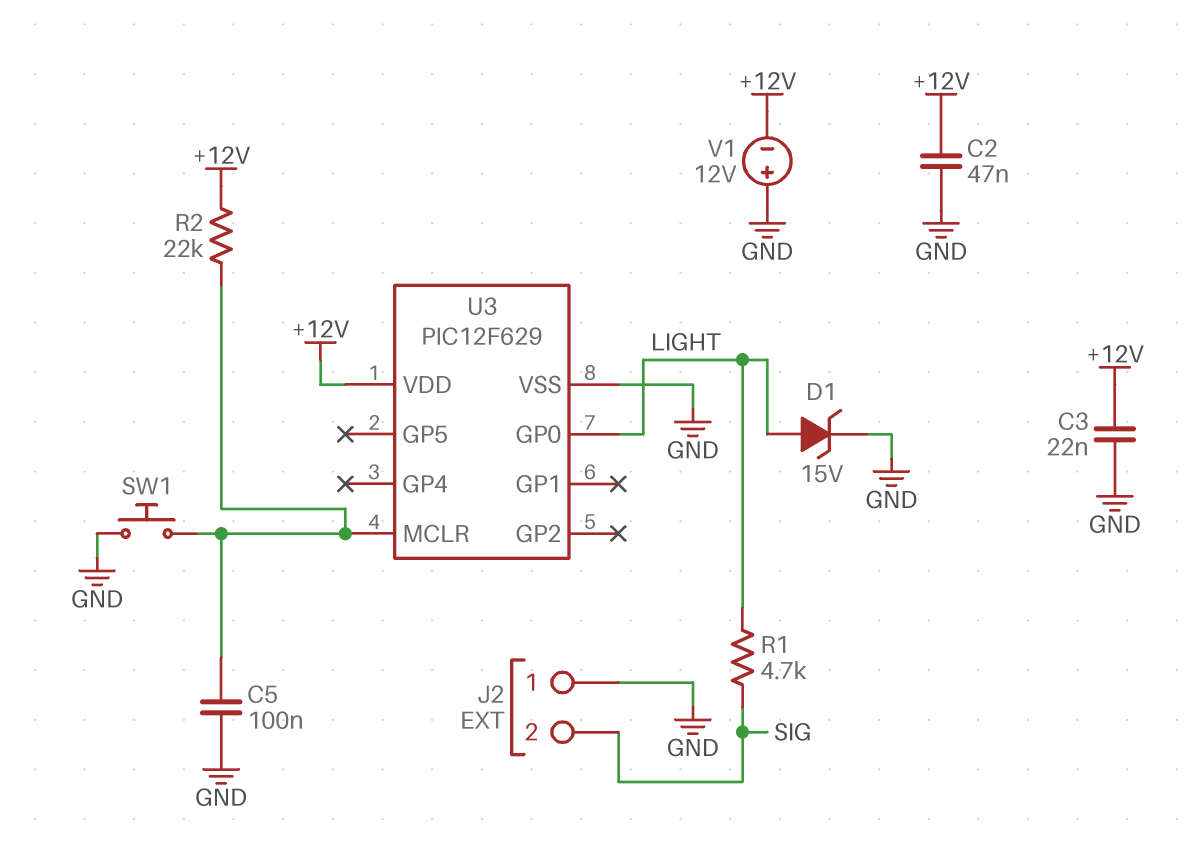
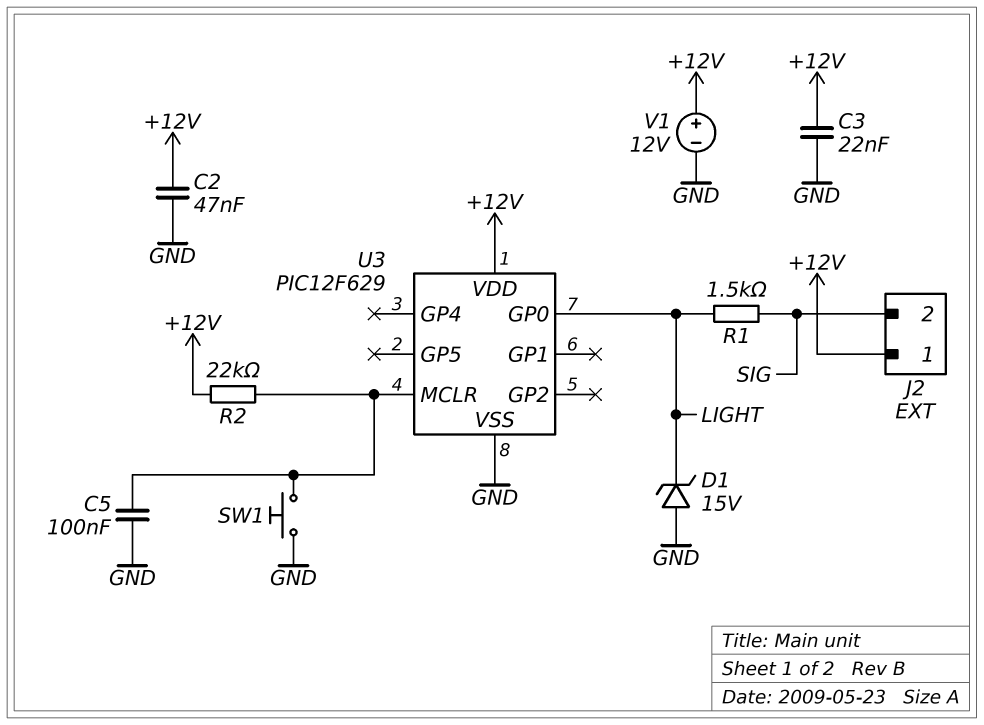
D1: zener 15V (A LIGHT, K GND) -> zener 15V (A GND, K LIGHT)
J2 pin 1: GND -> +12V
R1: 4.7k (LIGHT, SIG) -> 1.5k (LIGHT, SIG)
V1: 12V (plus GND, minus +12V) -> 12V (plus +12V, minus GND)

